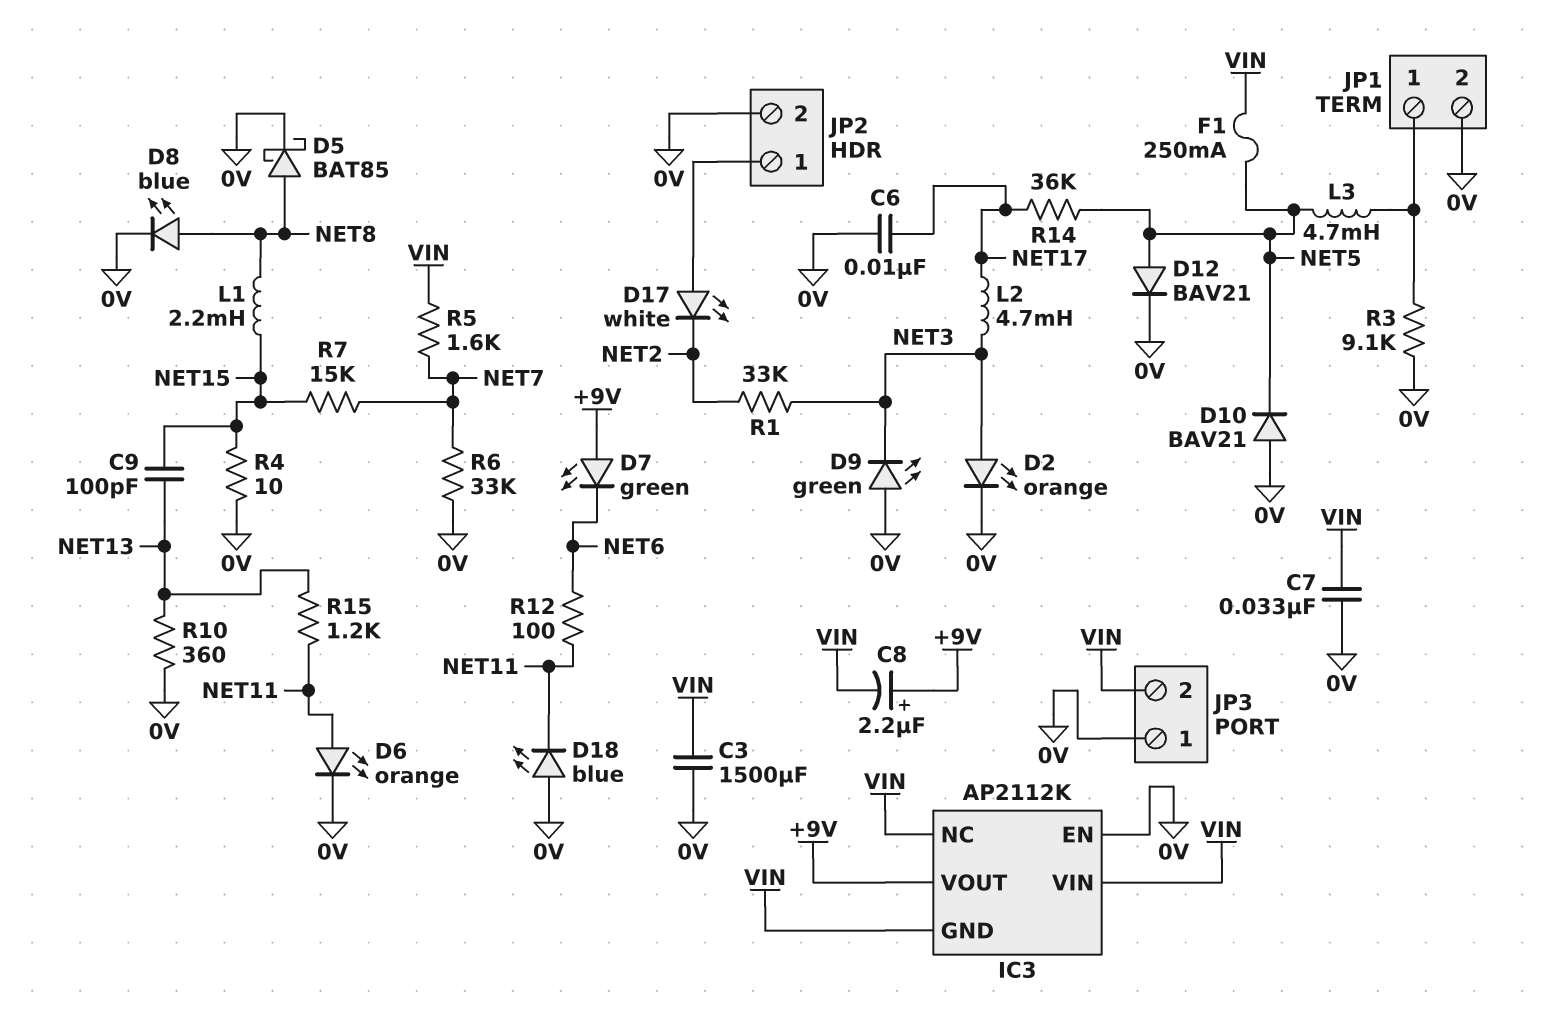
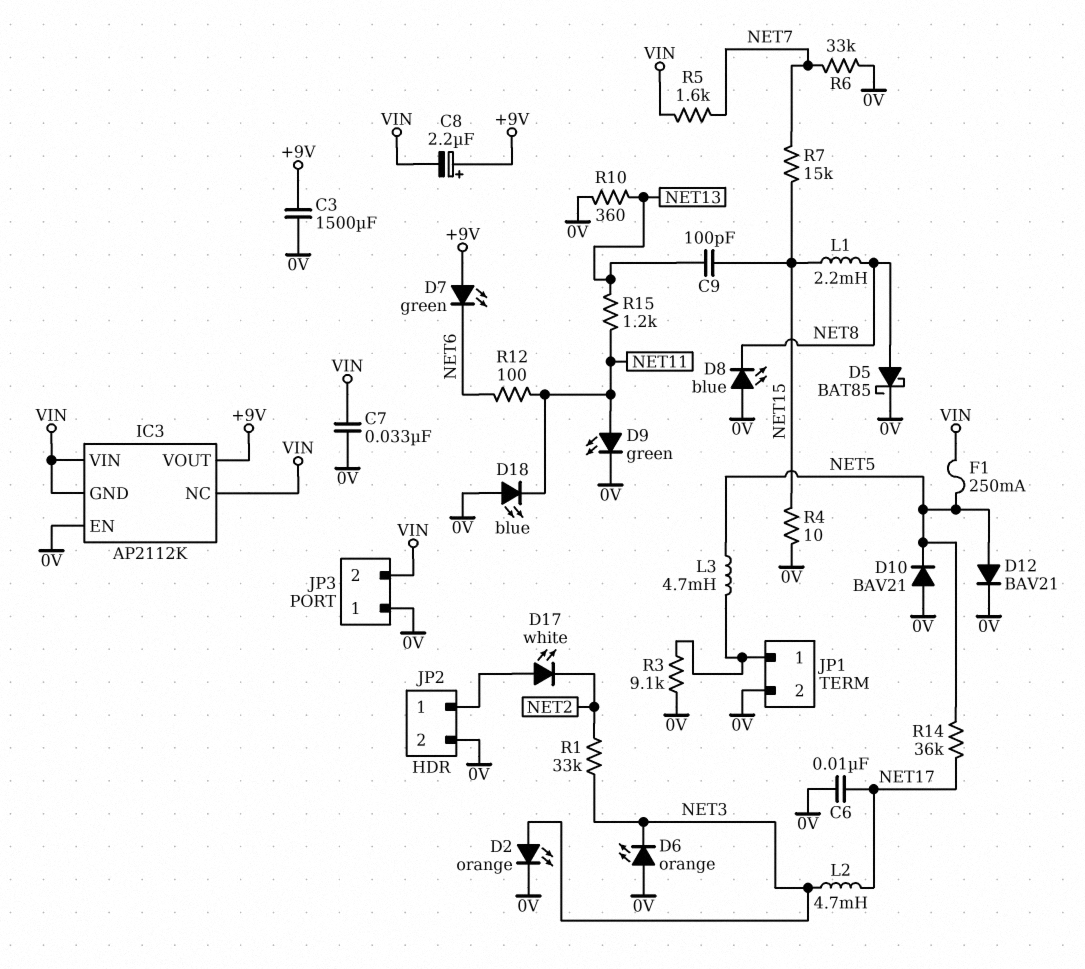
C3: 1500uF (0V, VIN) -> 1500uF (+9V, 0V)
D6: LED orange (A NET11, K 0V) -> LED orange (A 0V, K NET3)
D8: LED blue (A NET8, K 0V) -> LED blue (A 0V, K NET8)
D9: LED green (A 0V, K NET3) -> LED green (A NET11, K 0V)

